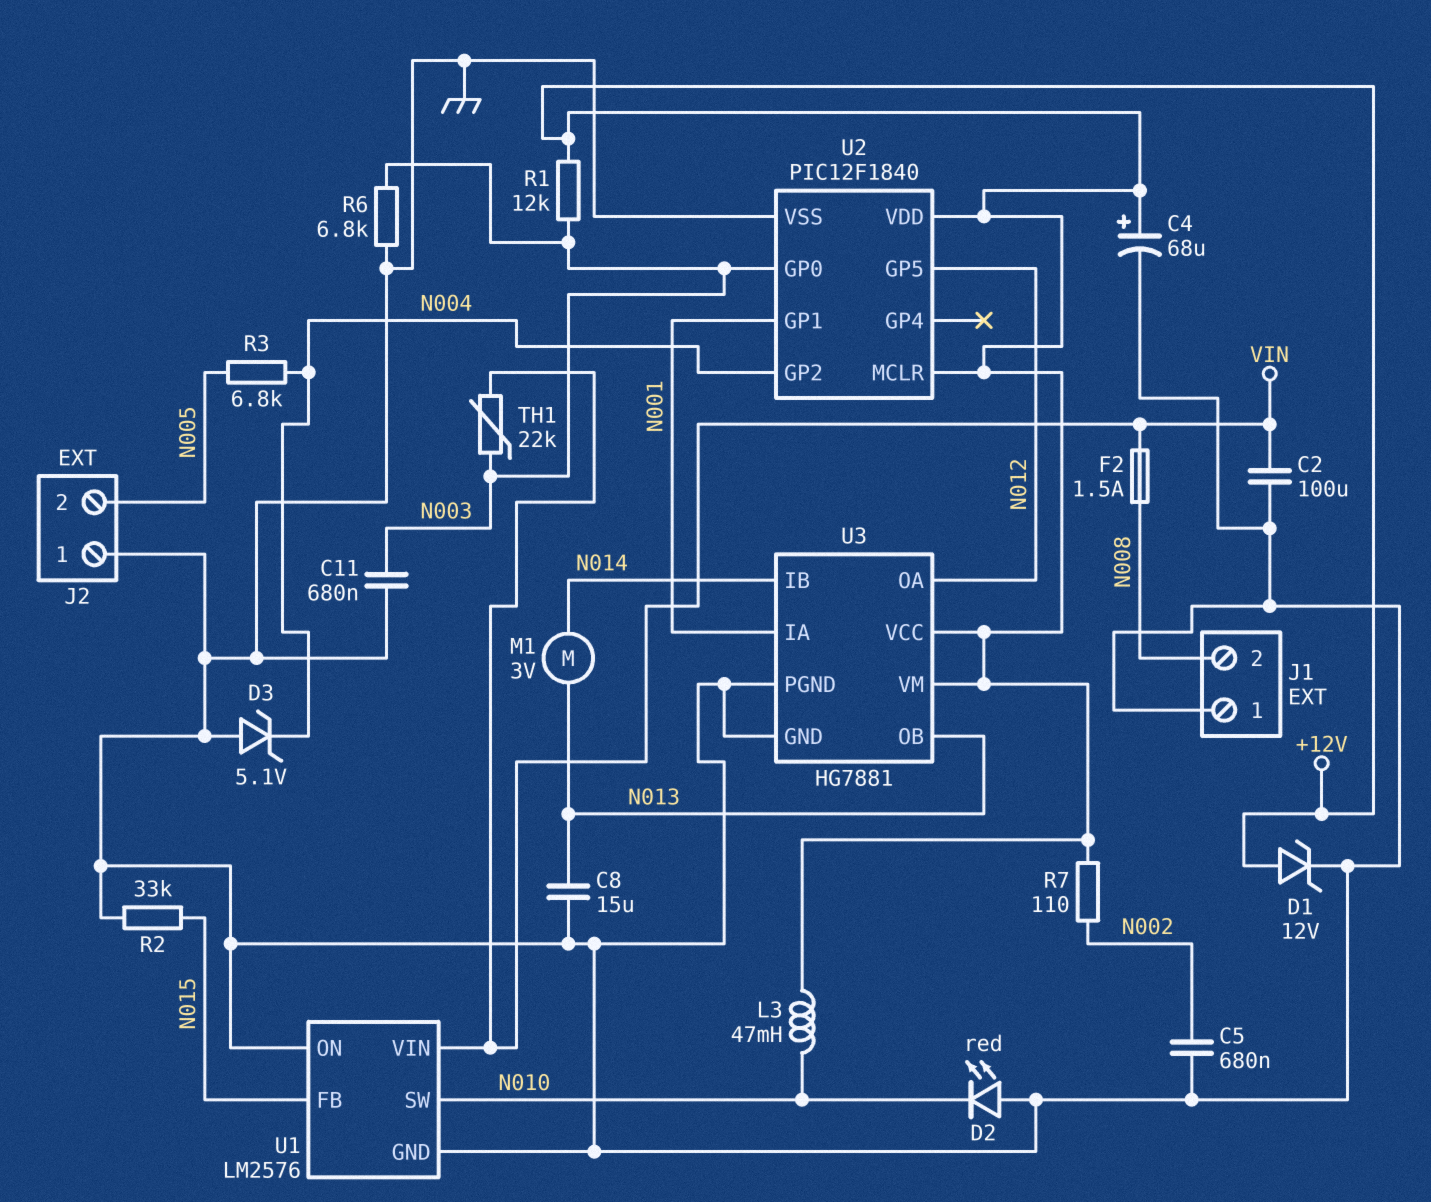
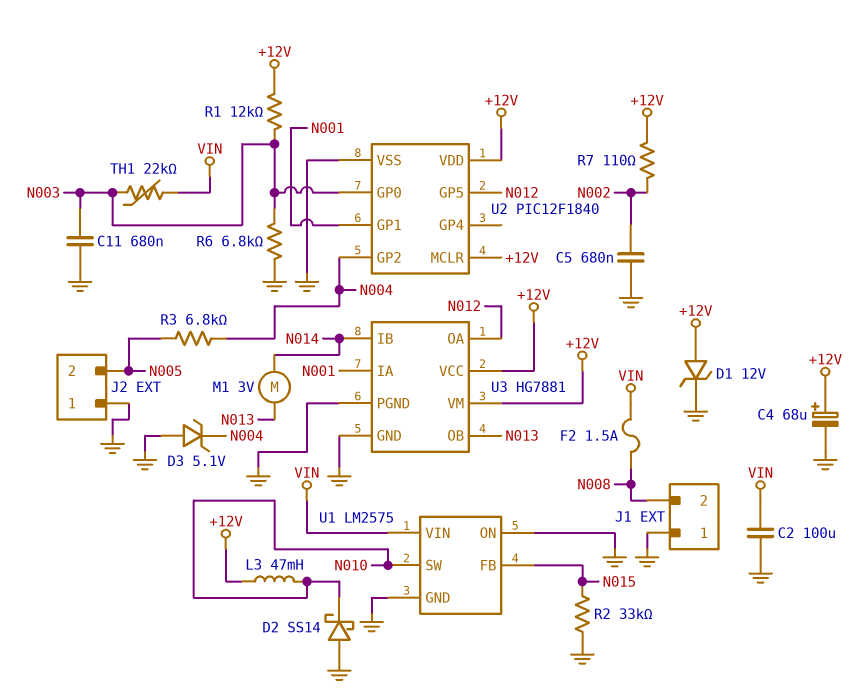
C8: 15uF (GND, N013) -> none
D2: LED red (A GND, K N010) -> schottky SS14 (A GND, K N010)
U1: LM2576 -> LM2575

